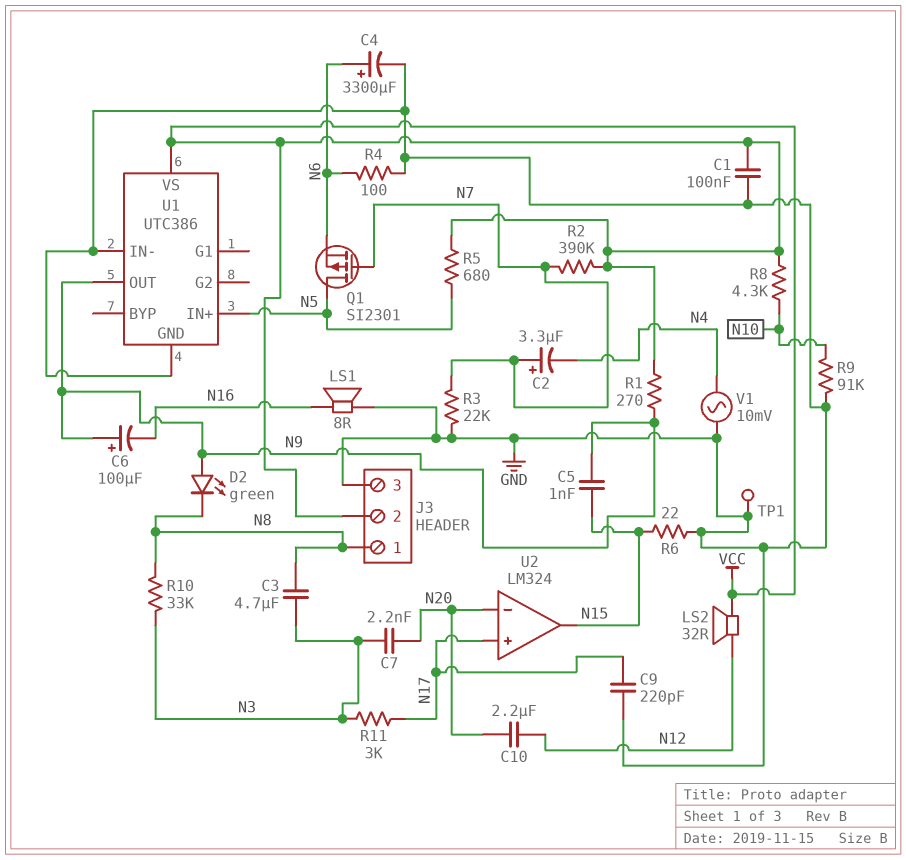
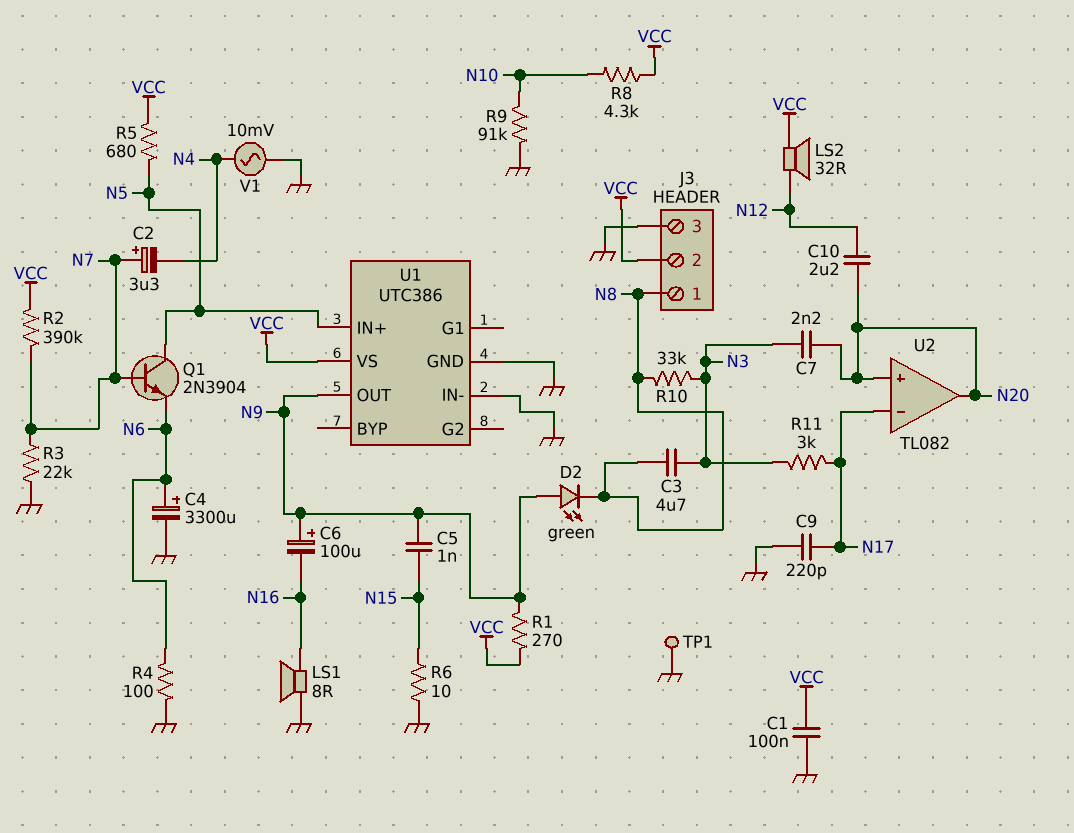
Q1: PMOS SI2301 (G N7, D N5, S N6) -> NPN 2N3904 (B N7, C N5, E N6)
R6: 22 (GND, N15) -> 10 (GND, N15)
U2: LM324 -> TL082
U2 pin in+: N17 -> N20
U2 pin in-: N20 -> N17
U2 pin out: N15 -> N20

